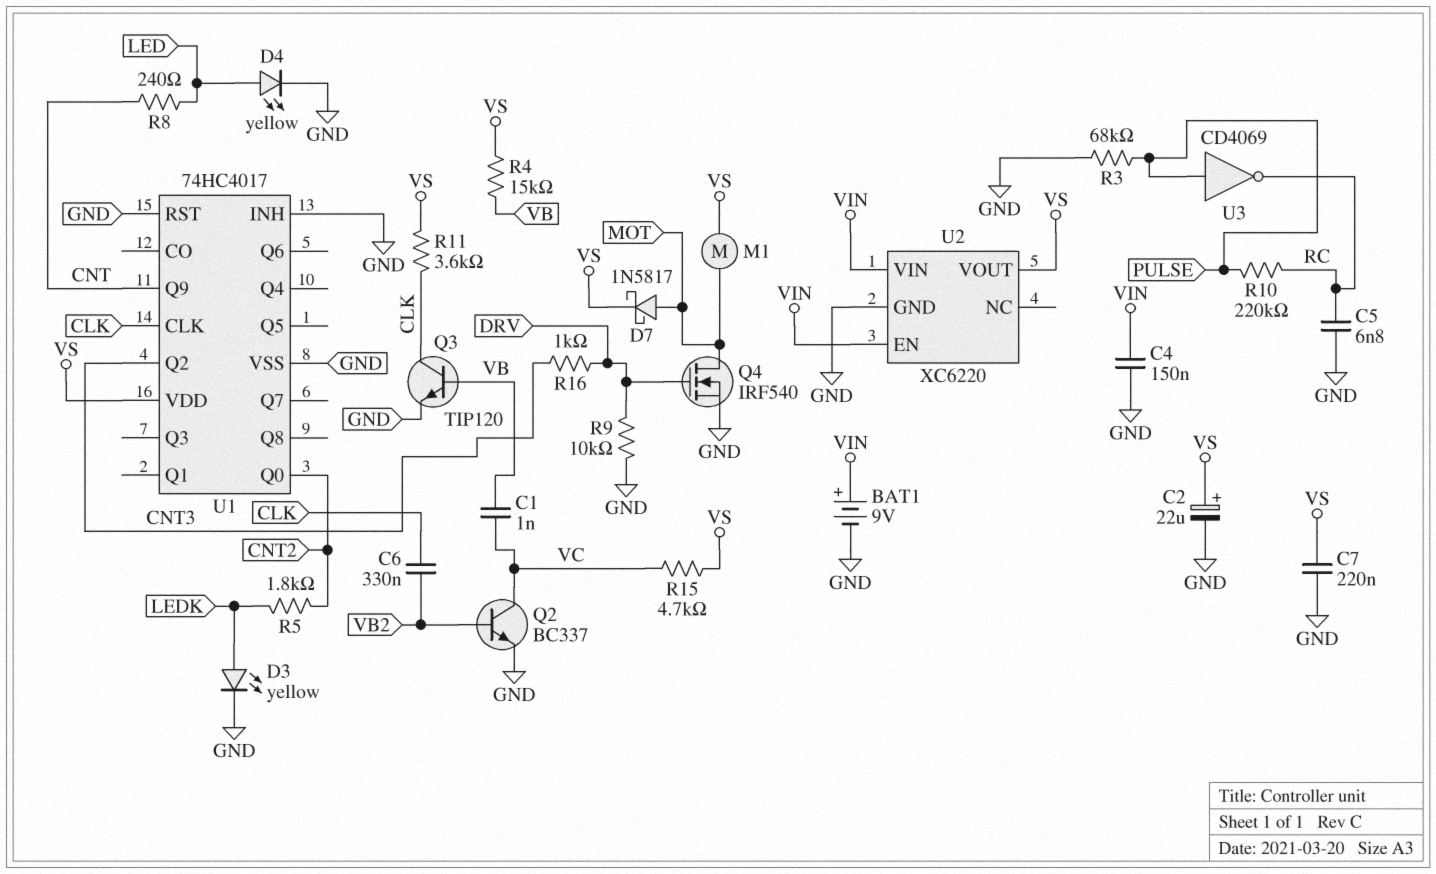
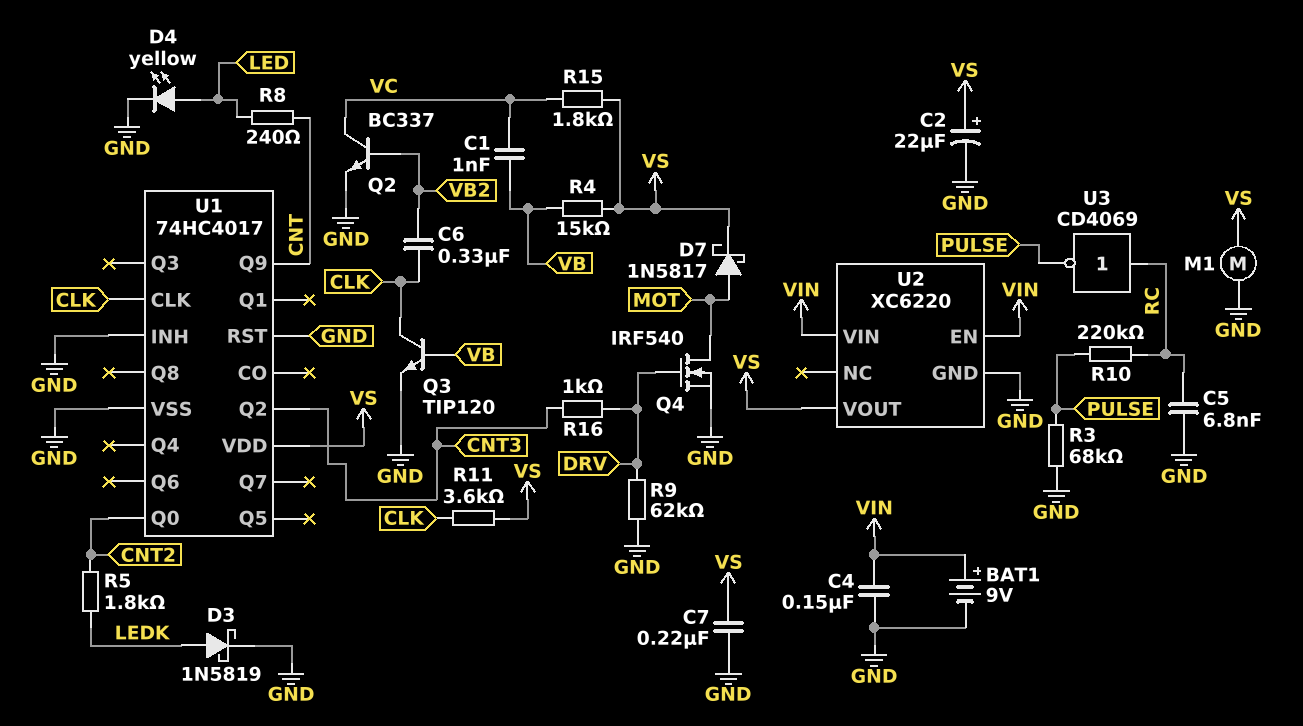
D3: LED yellow (A LEDK, K GND) -> schottky 1N5819 (A LEDK, K GND)
M1: motor (MOT, VS) -> motor (GND, VS)
R9: 10k (DRV, GND) -> 62k (DRV, GND)
R15: 4.7k (VC, VS) -> 1.8k (VC, VS)
U3: NOT CD4069 (in PULSE, out RC) -> NOT CD4069 (in RC, out PULSE)

